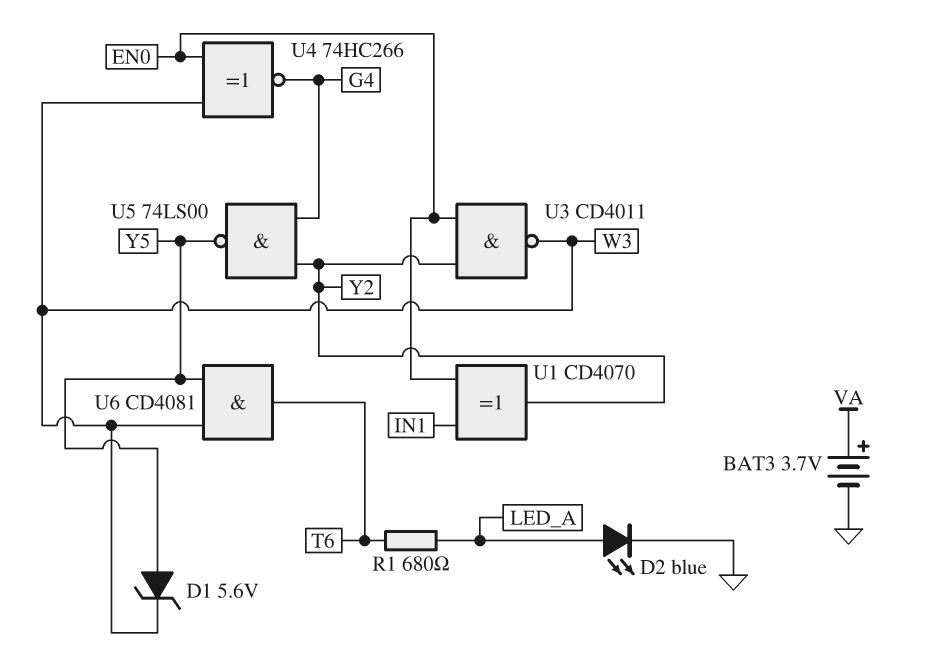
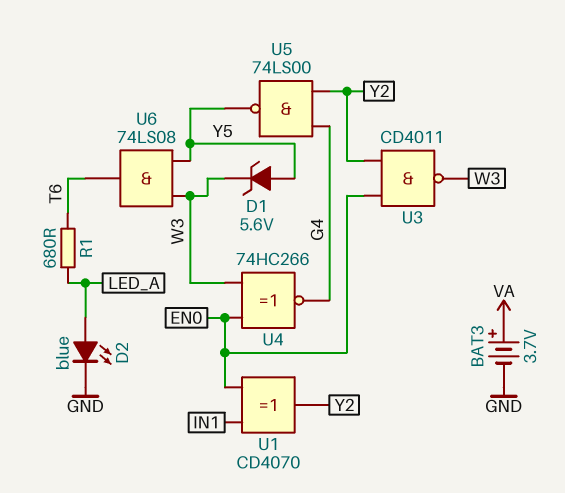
U6: AND CD4081 (in W3, in Y5, out T6) -> AND 74LS08 (in W3, in Y5, out T6)

